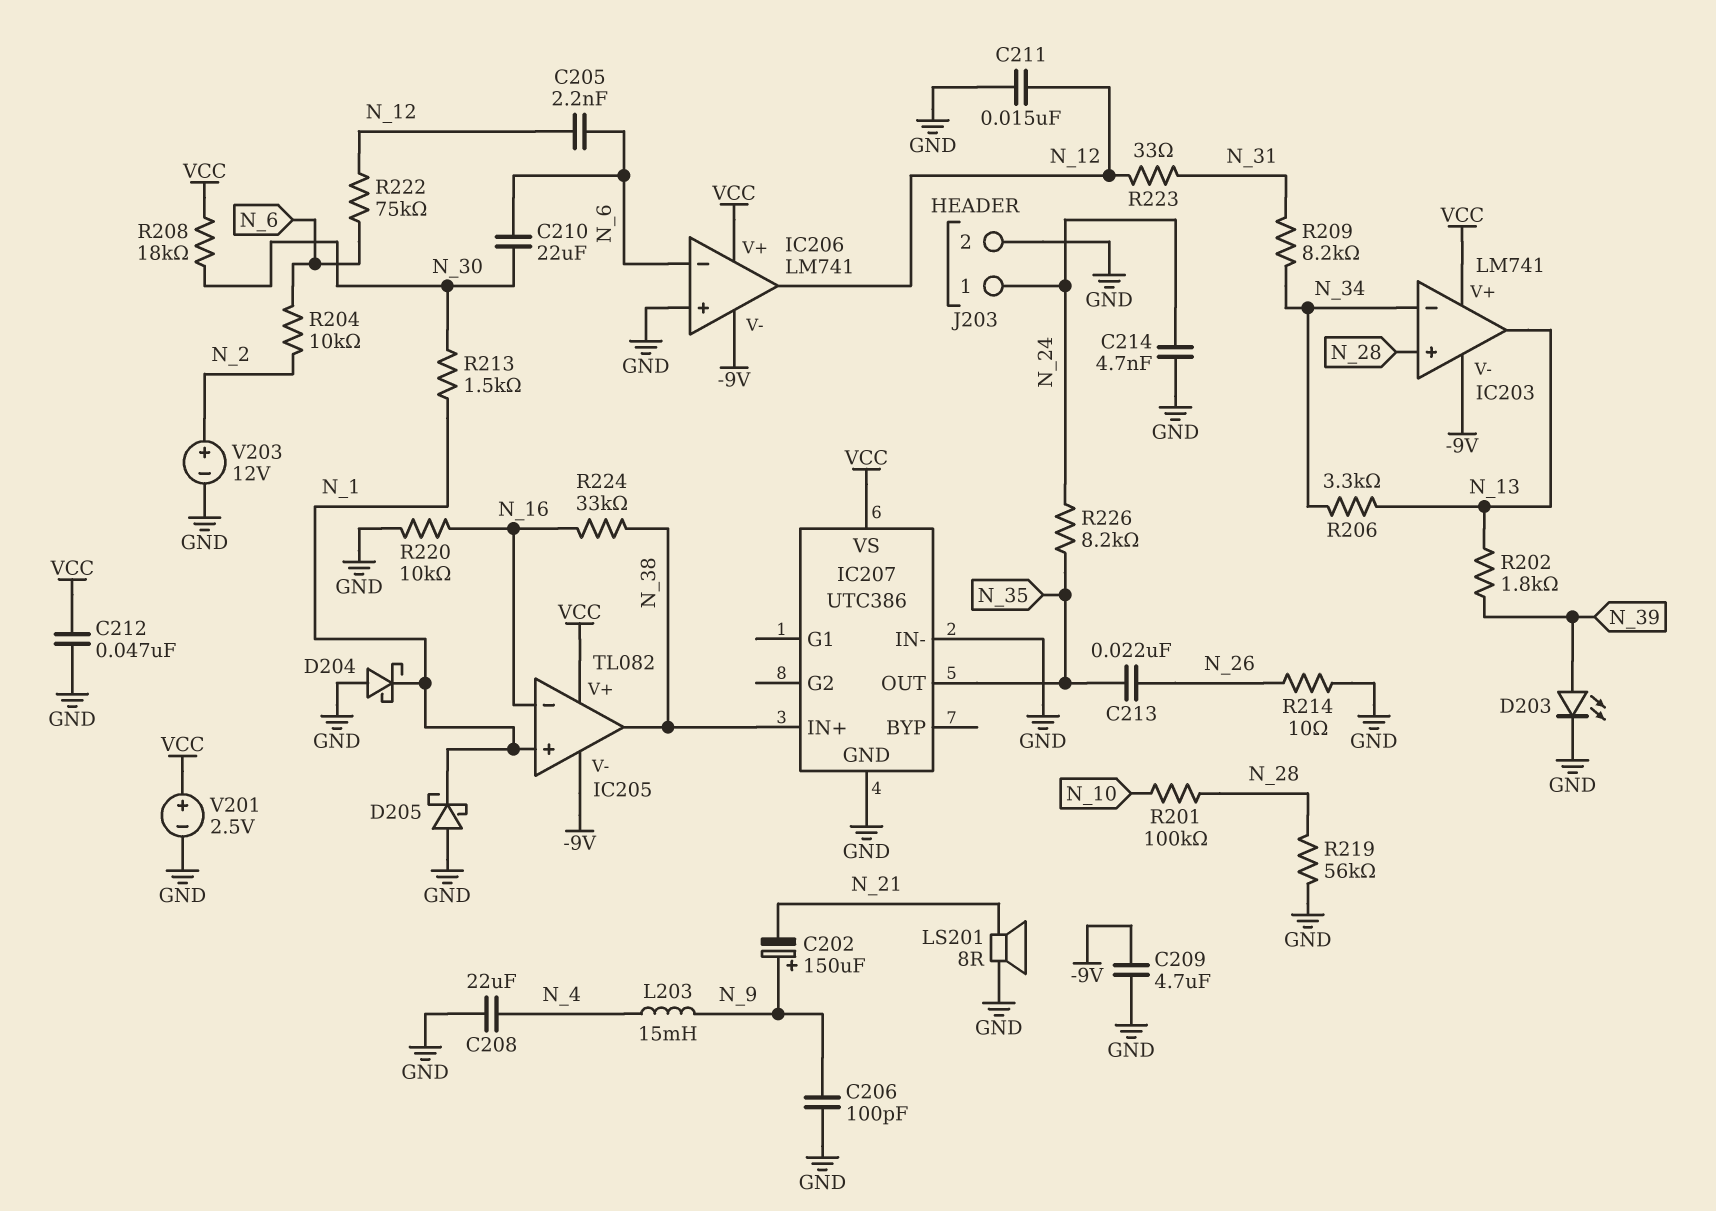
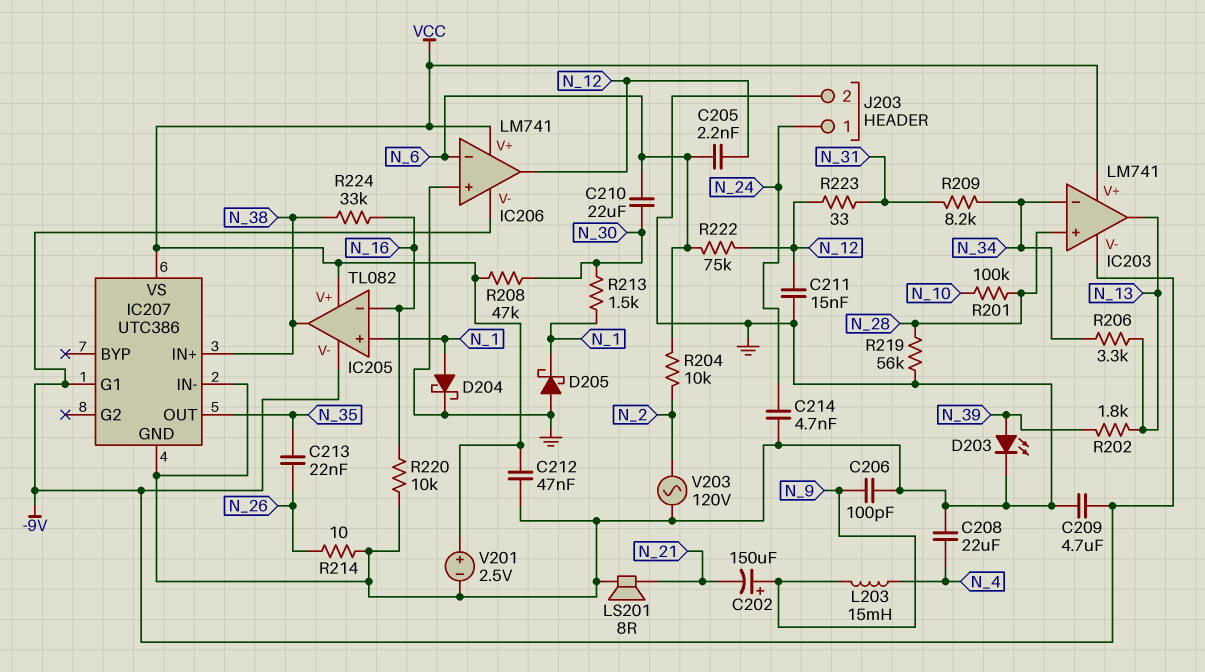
D204: schottky (A GND, K N_1) -> schottky (A N_1, K GND)
IC207 pin G1: none -> -9V
R208: 18k (N_30, VCC) -> 47k (N_30, VCC)
R226: 8.2k (N_24, N_35) -> none
V203: 12V (plus N_2, minus GND) -> AC 120V (GND, N_2)

